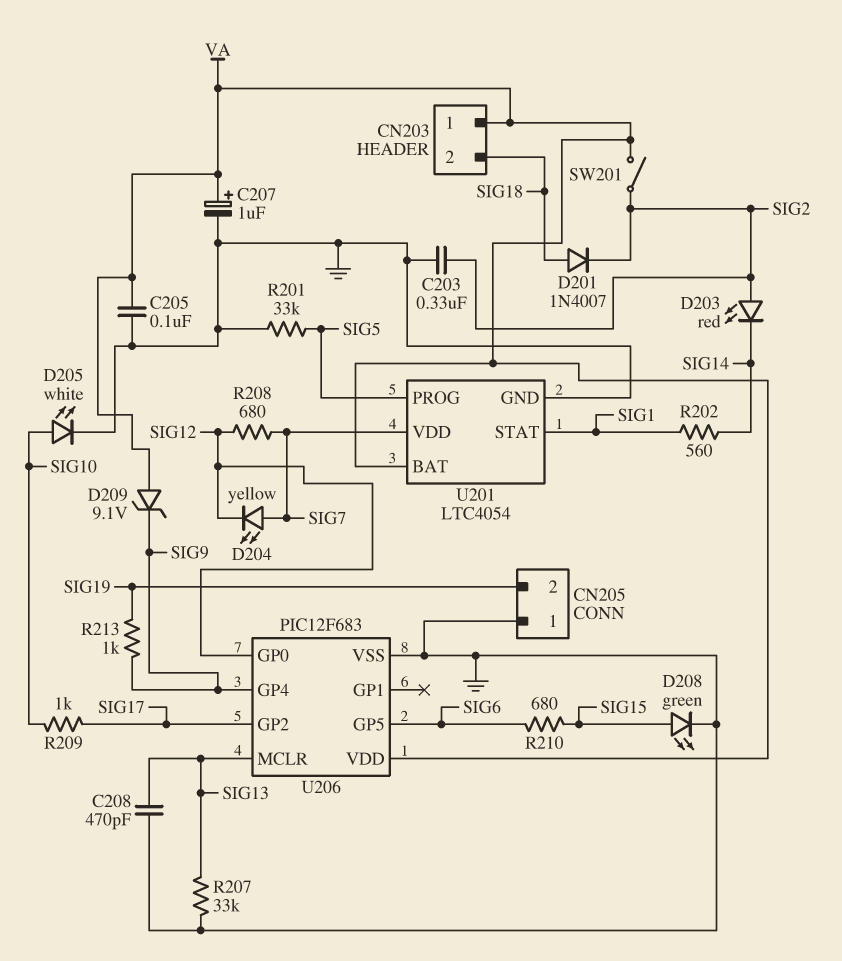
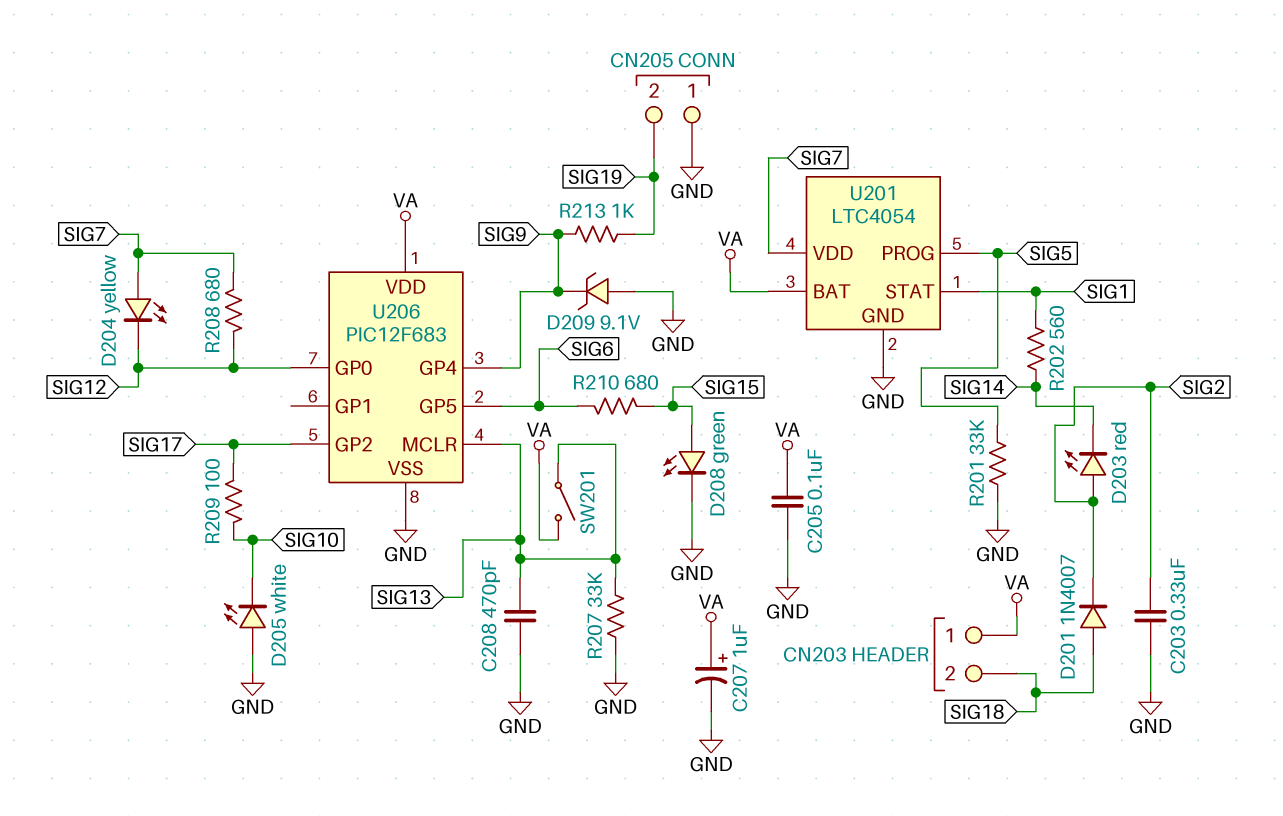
D205: LED white (A SIG10, K GND) -> LED white (A GND, K SIG10)
D209: zener 9.1V (A VA, K SIG9) -> zener 9.1V (A GND, K SIG9)
R209: 1k (SIG10, SIG17) -> 100 (SIG10, SIG17)
SW201: switch (SIG2, VA) -> switch (SIG13, VA)

